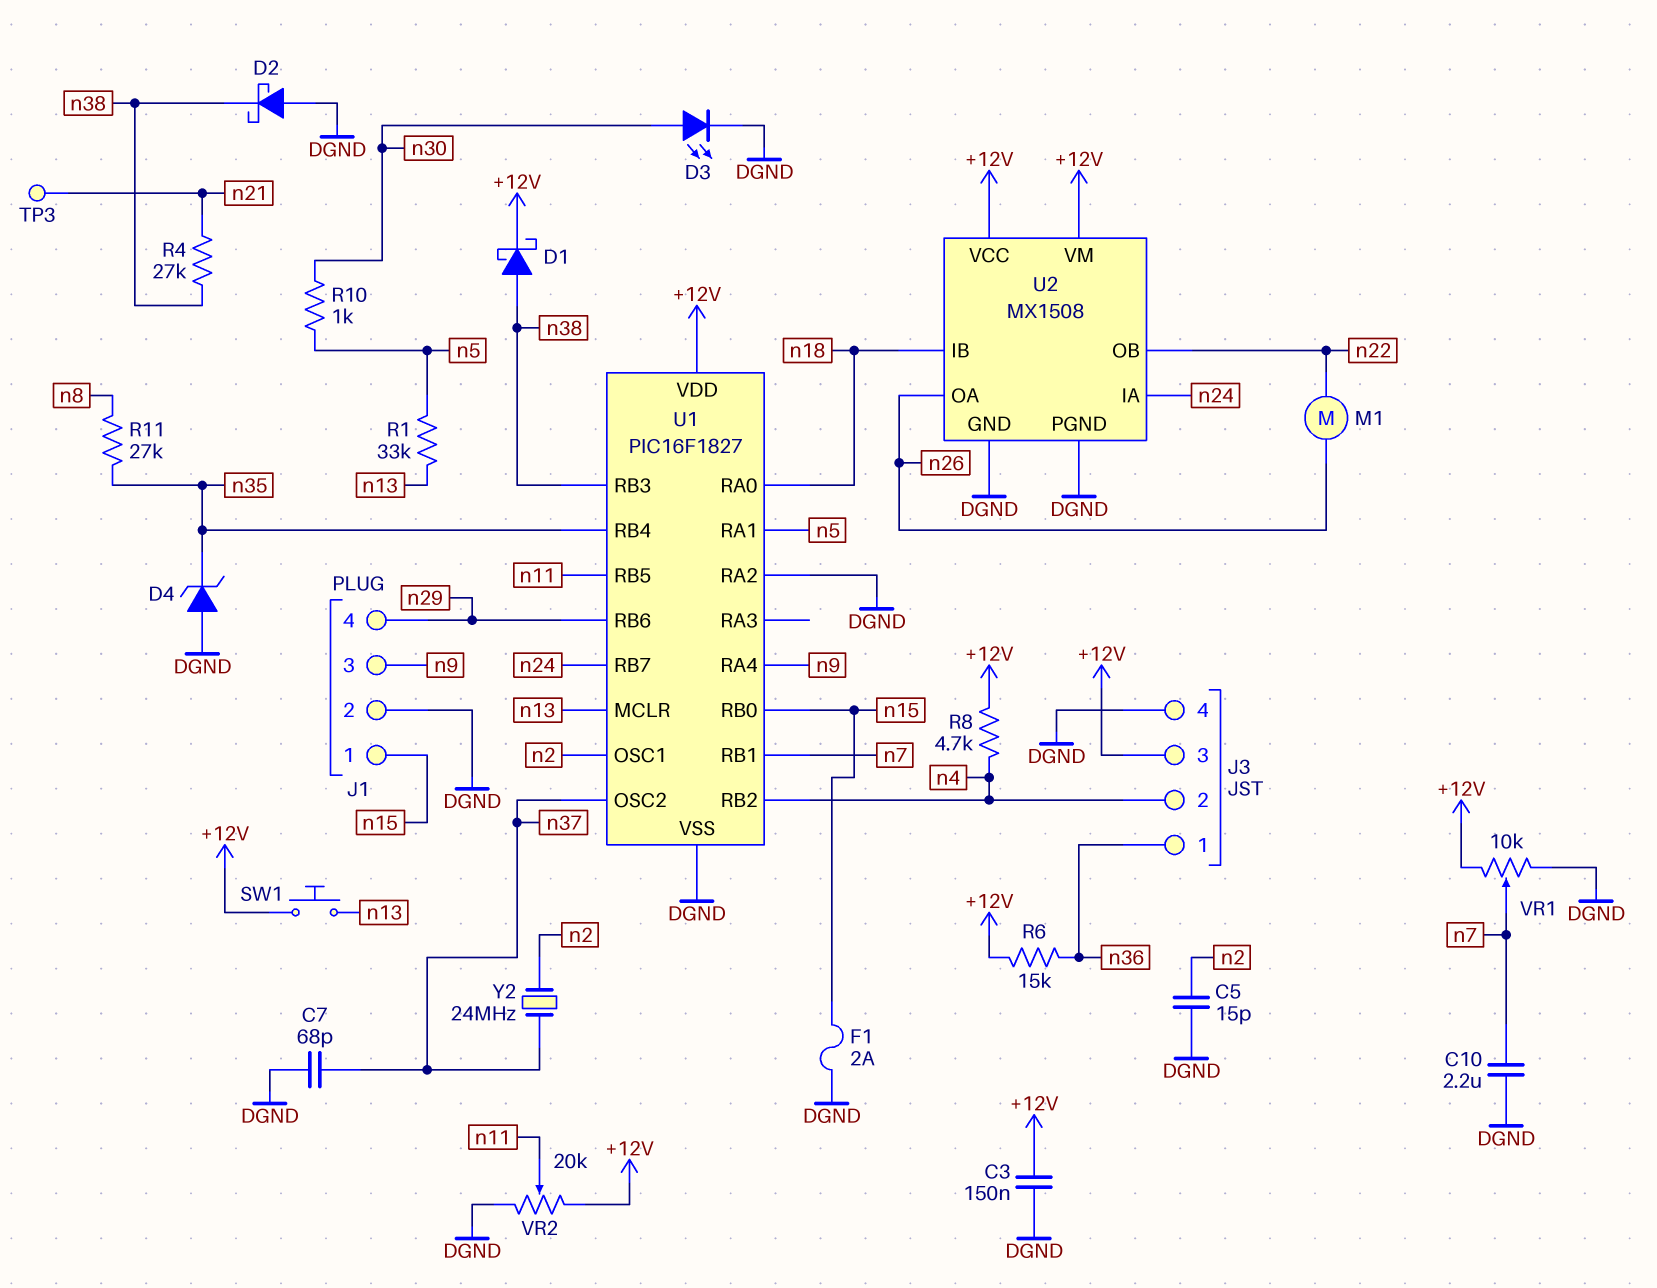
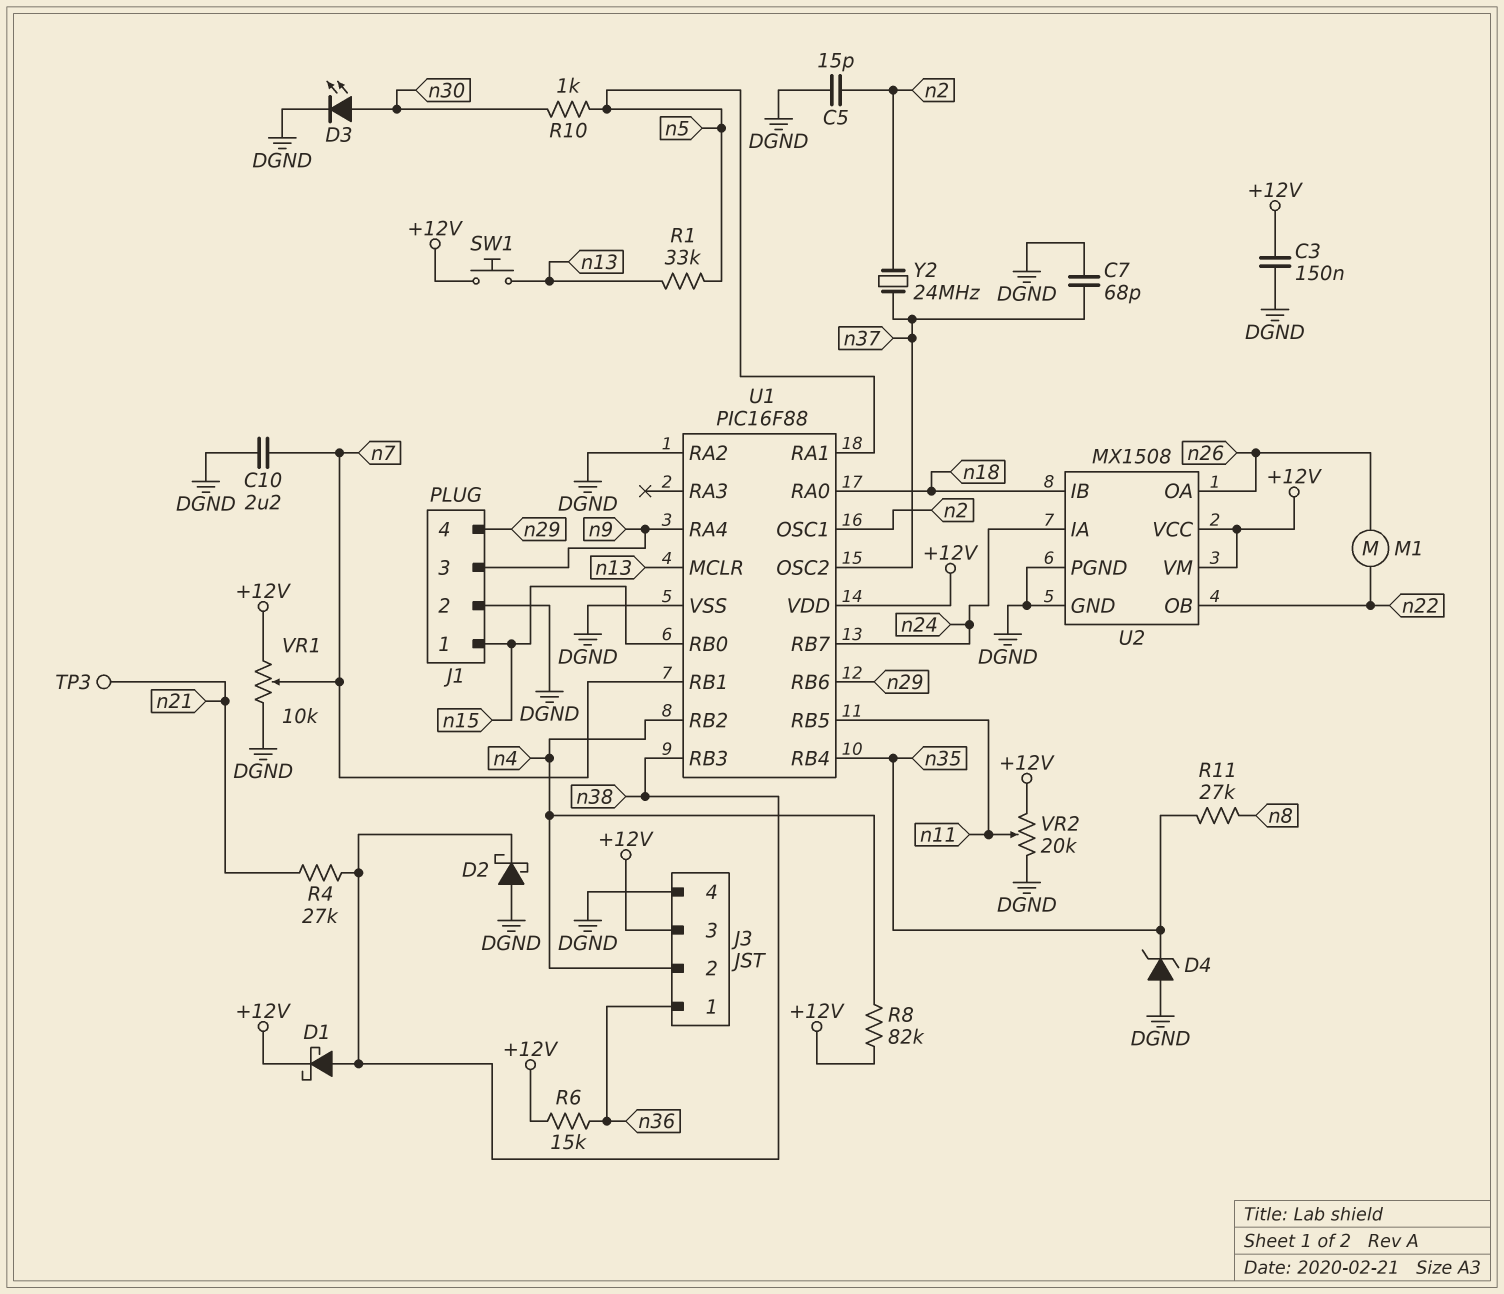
F1: 2A (DGND, n15) -> none
R8: 4.7k (+12V, n4) -> 82k (+12V, n4)
U1: PIC16F1827 -> PIC16F88

